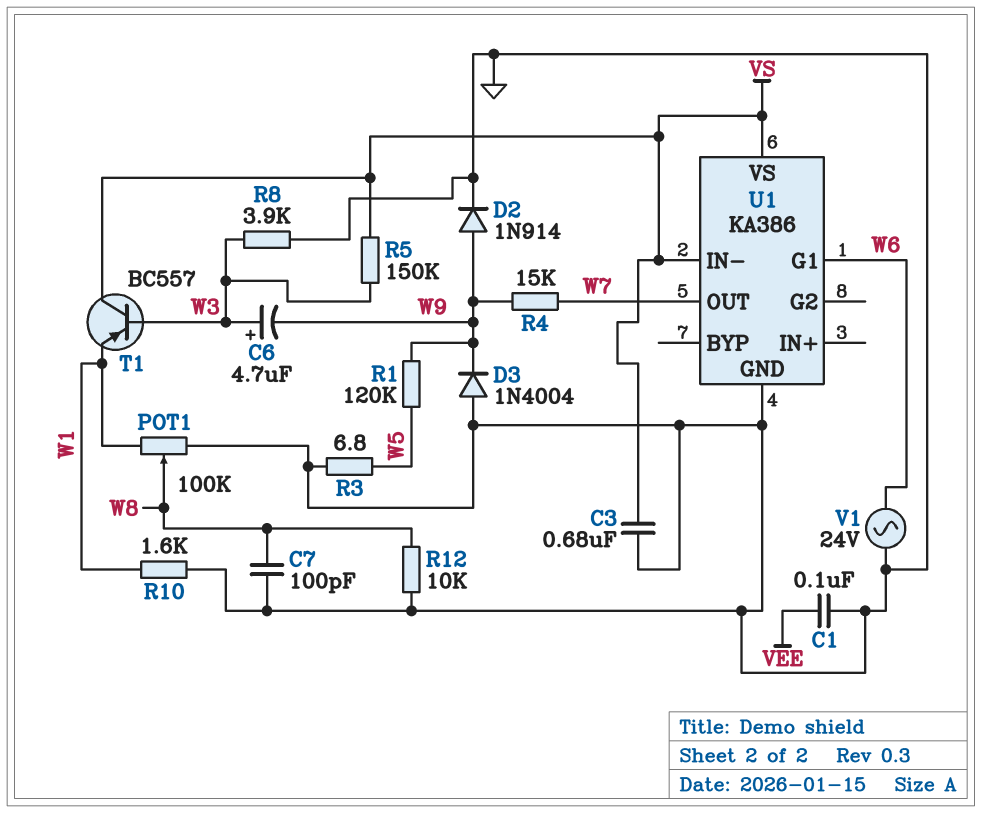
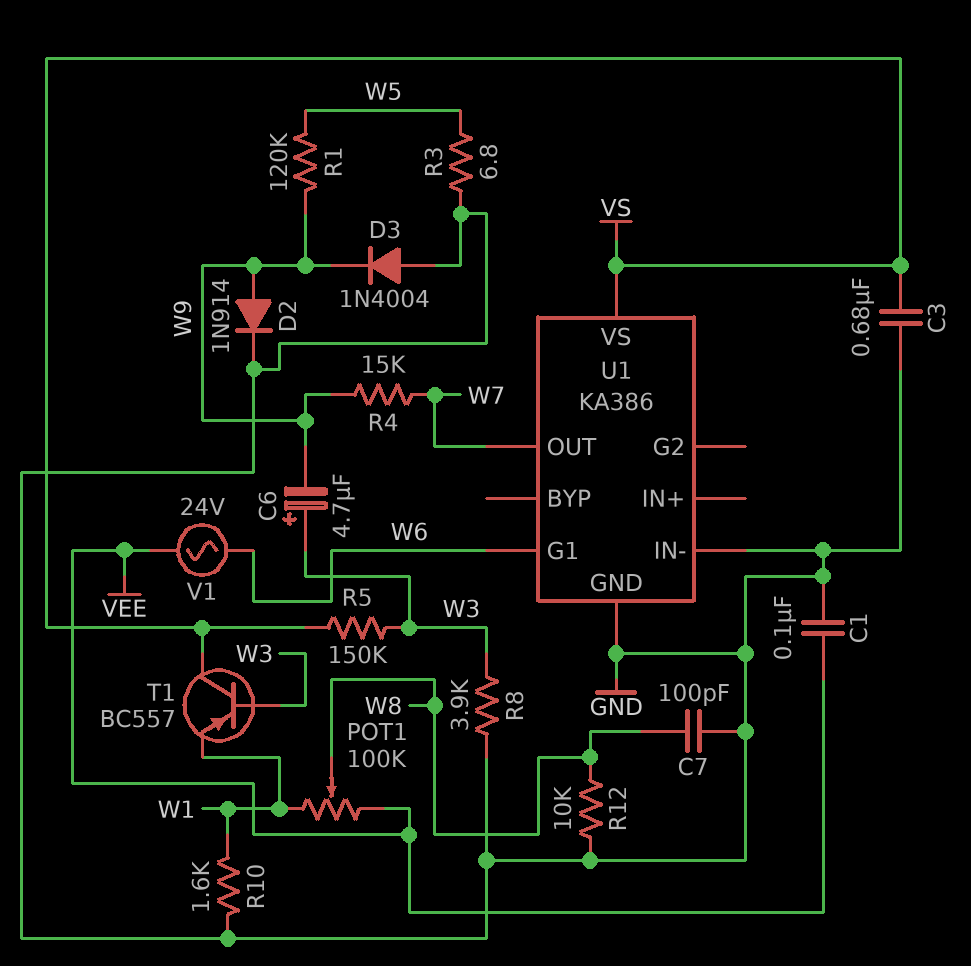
POT1: 100k (GND, W1, wiper W8) -> 100k (VEE, W1, wiper W8)
U1 pin IN-: VS -> GND
V1: AC 24V (GND, W6) -> AC 24V (VEE, W6)

